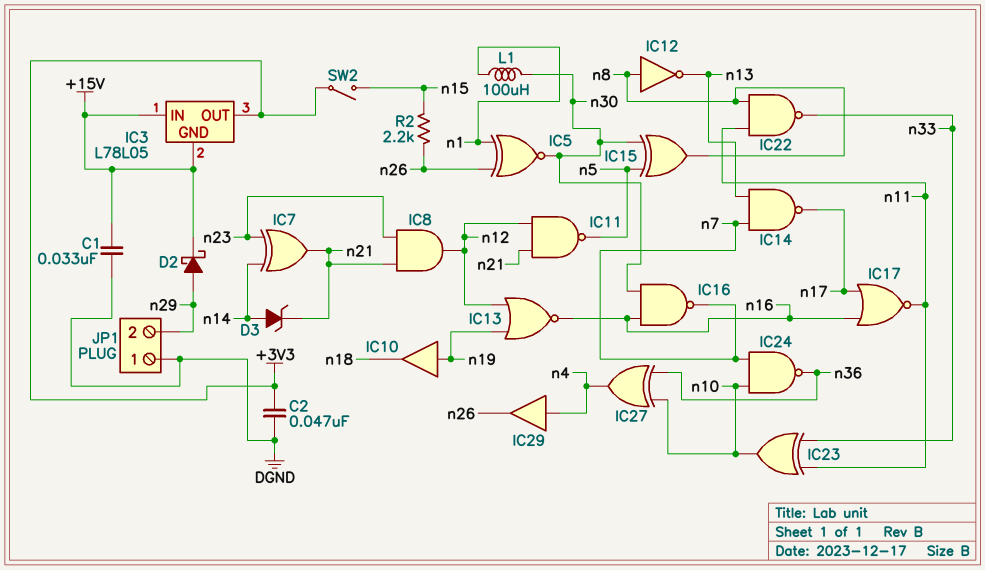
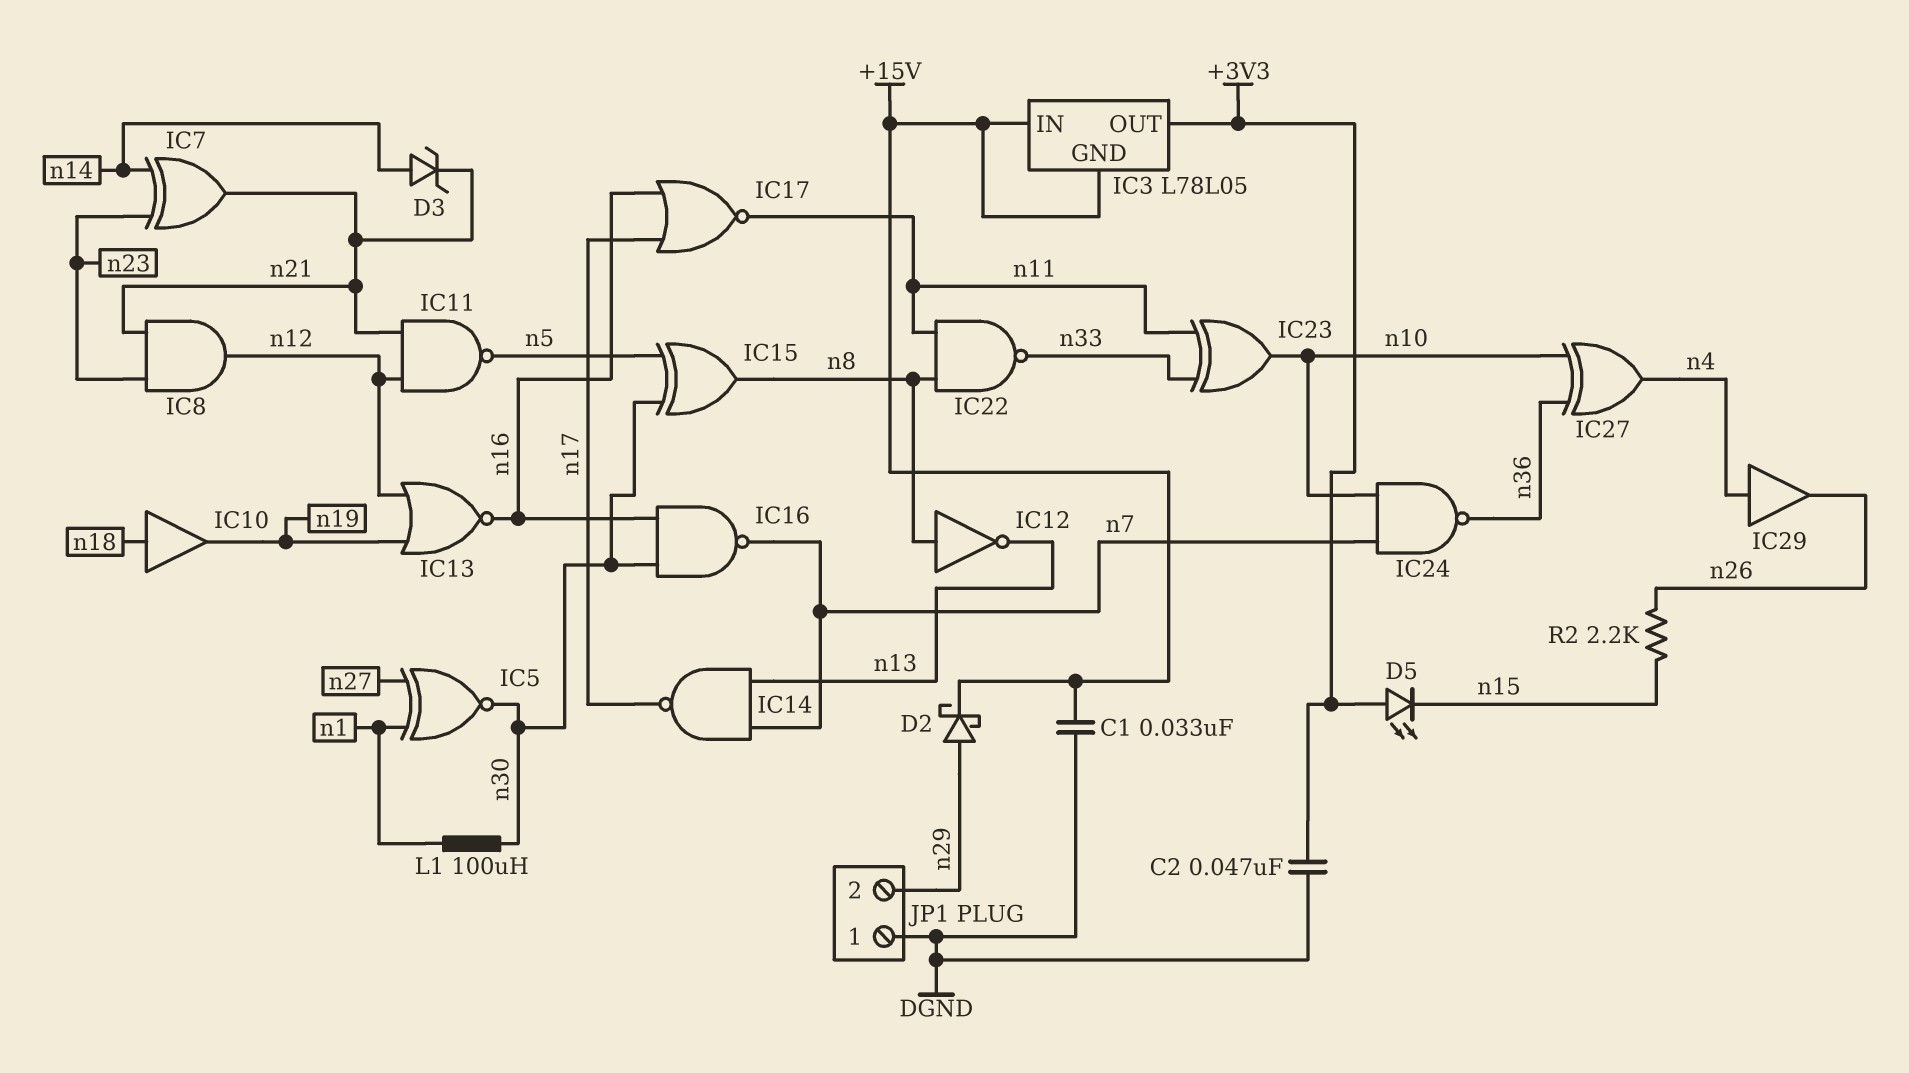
D5: none -> LED (A +3V3, K n15)
IC5: XNOR (in n1, in n26, out n30) -> XNOR (in n1, in n27, out n30)
IC10: buffer (in n19, out n18) -> buffer (in n18, out n19)
SW2: switch (+3V3, n15) -> none

